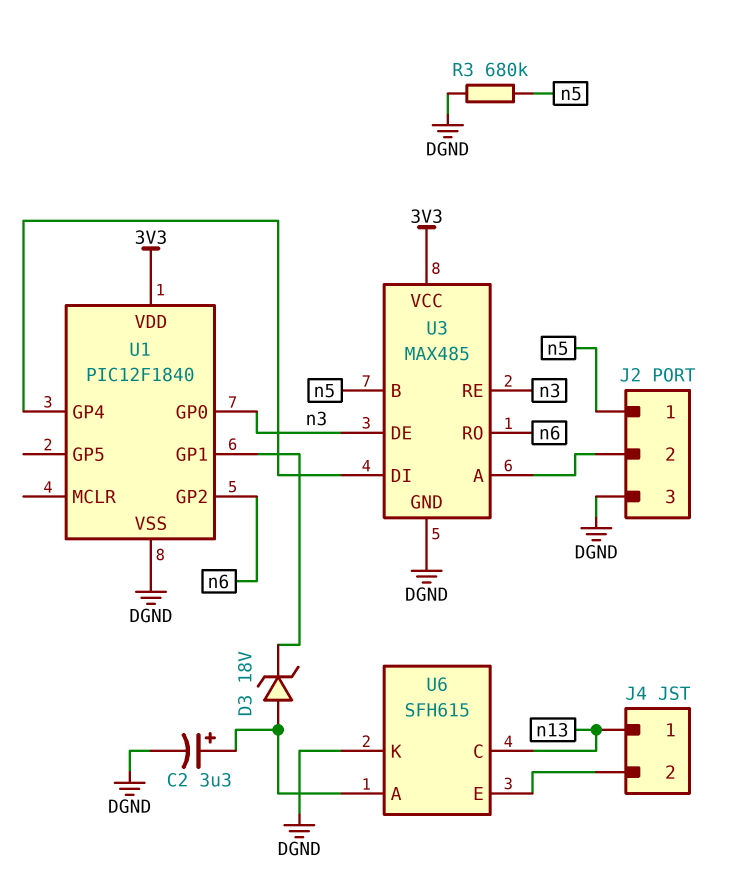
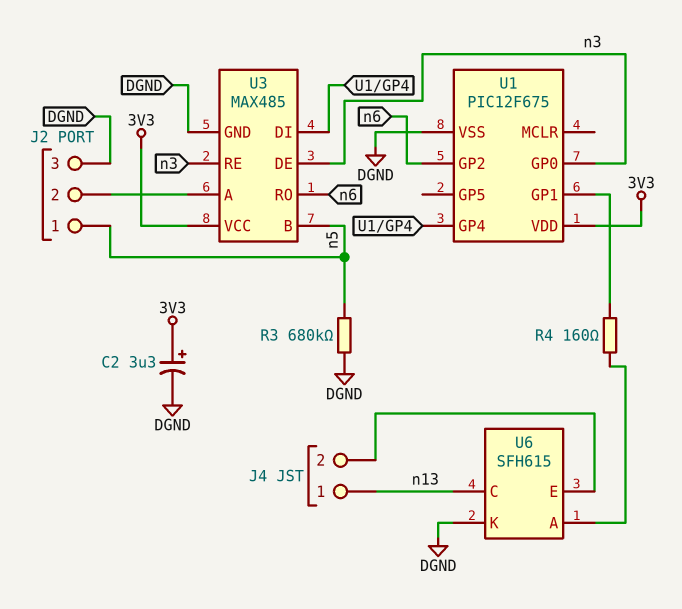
C2: 3.3uF (plus U6/A, minus DGND) -> 3.3uF (plus 3V3, minus DGND)
D3: zener 18V (A U6/A, K U1/GP1) -> none
R4: none -> 160 (U1/GP1, U6/A)
U1: PIC12F1840 -> PIC12F675

